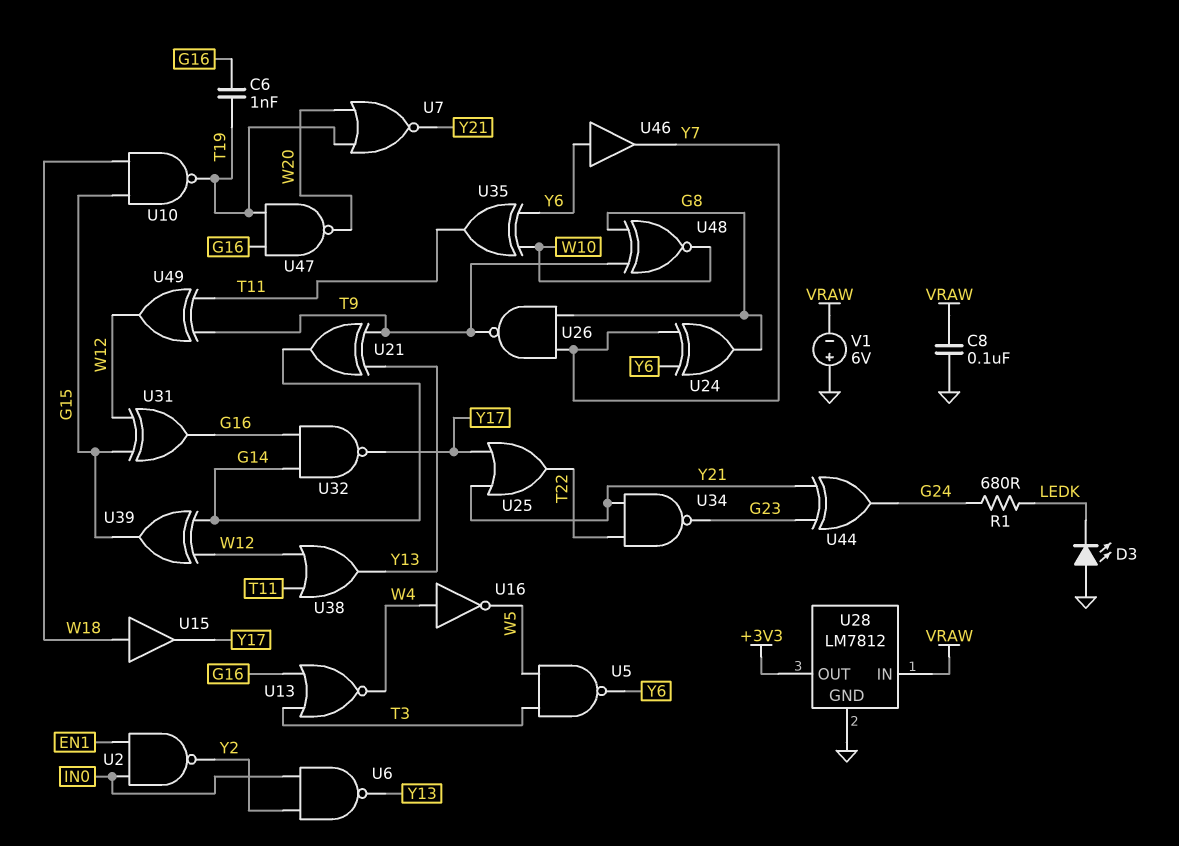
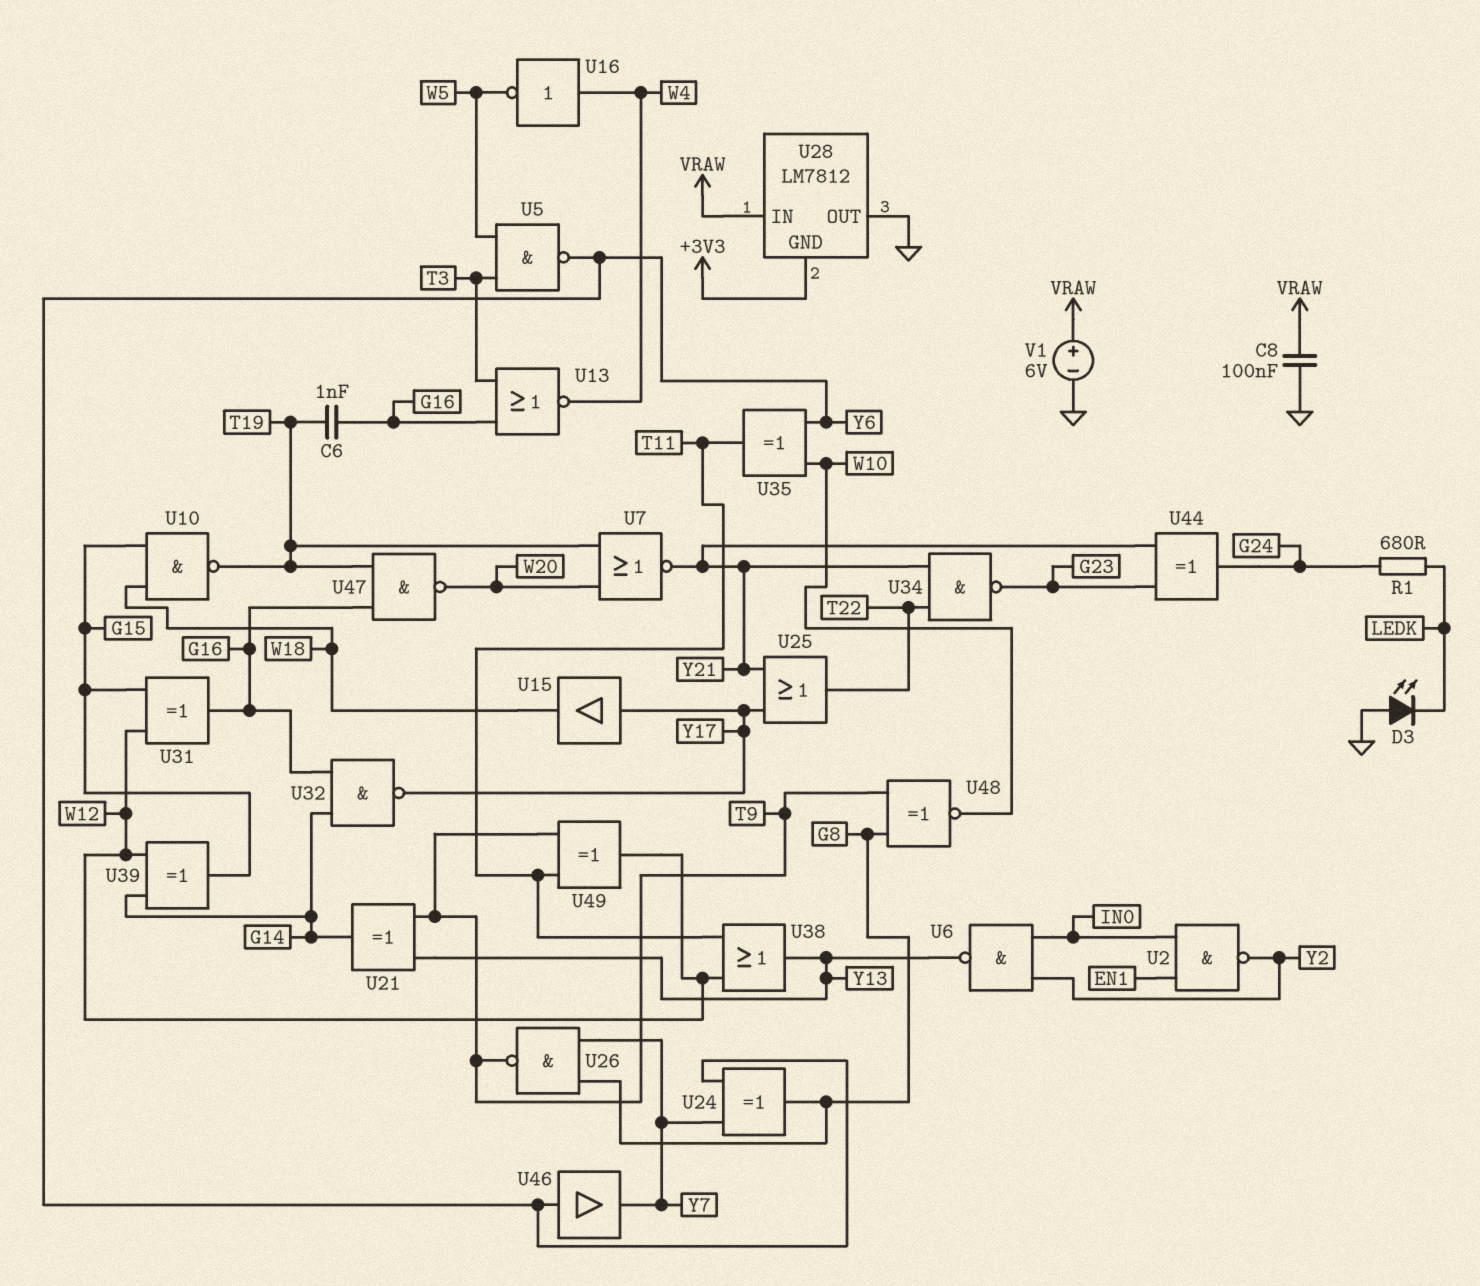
U15: buffer (in W18, out Y17) -> buffer (in Y17, out W18)
U28 pin GND: GND -> +3V3
U28 pin OUT: +3V3 -> GND
V1: 6V (plus GND, minus VRAW) -> 6V (plus VRAW, minus GND)

